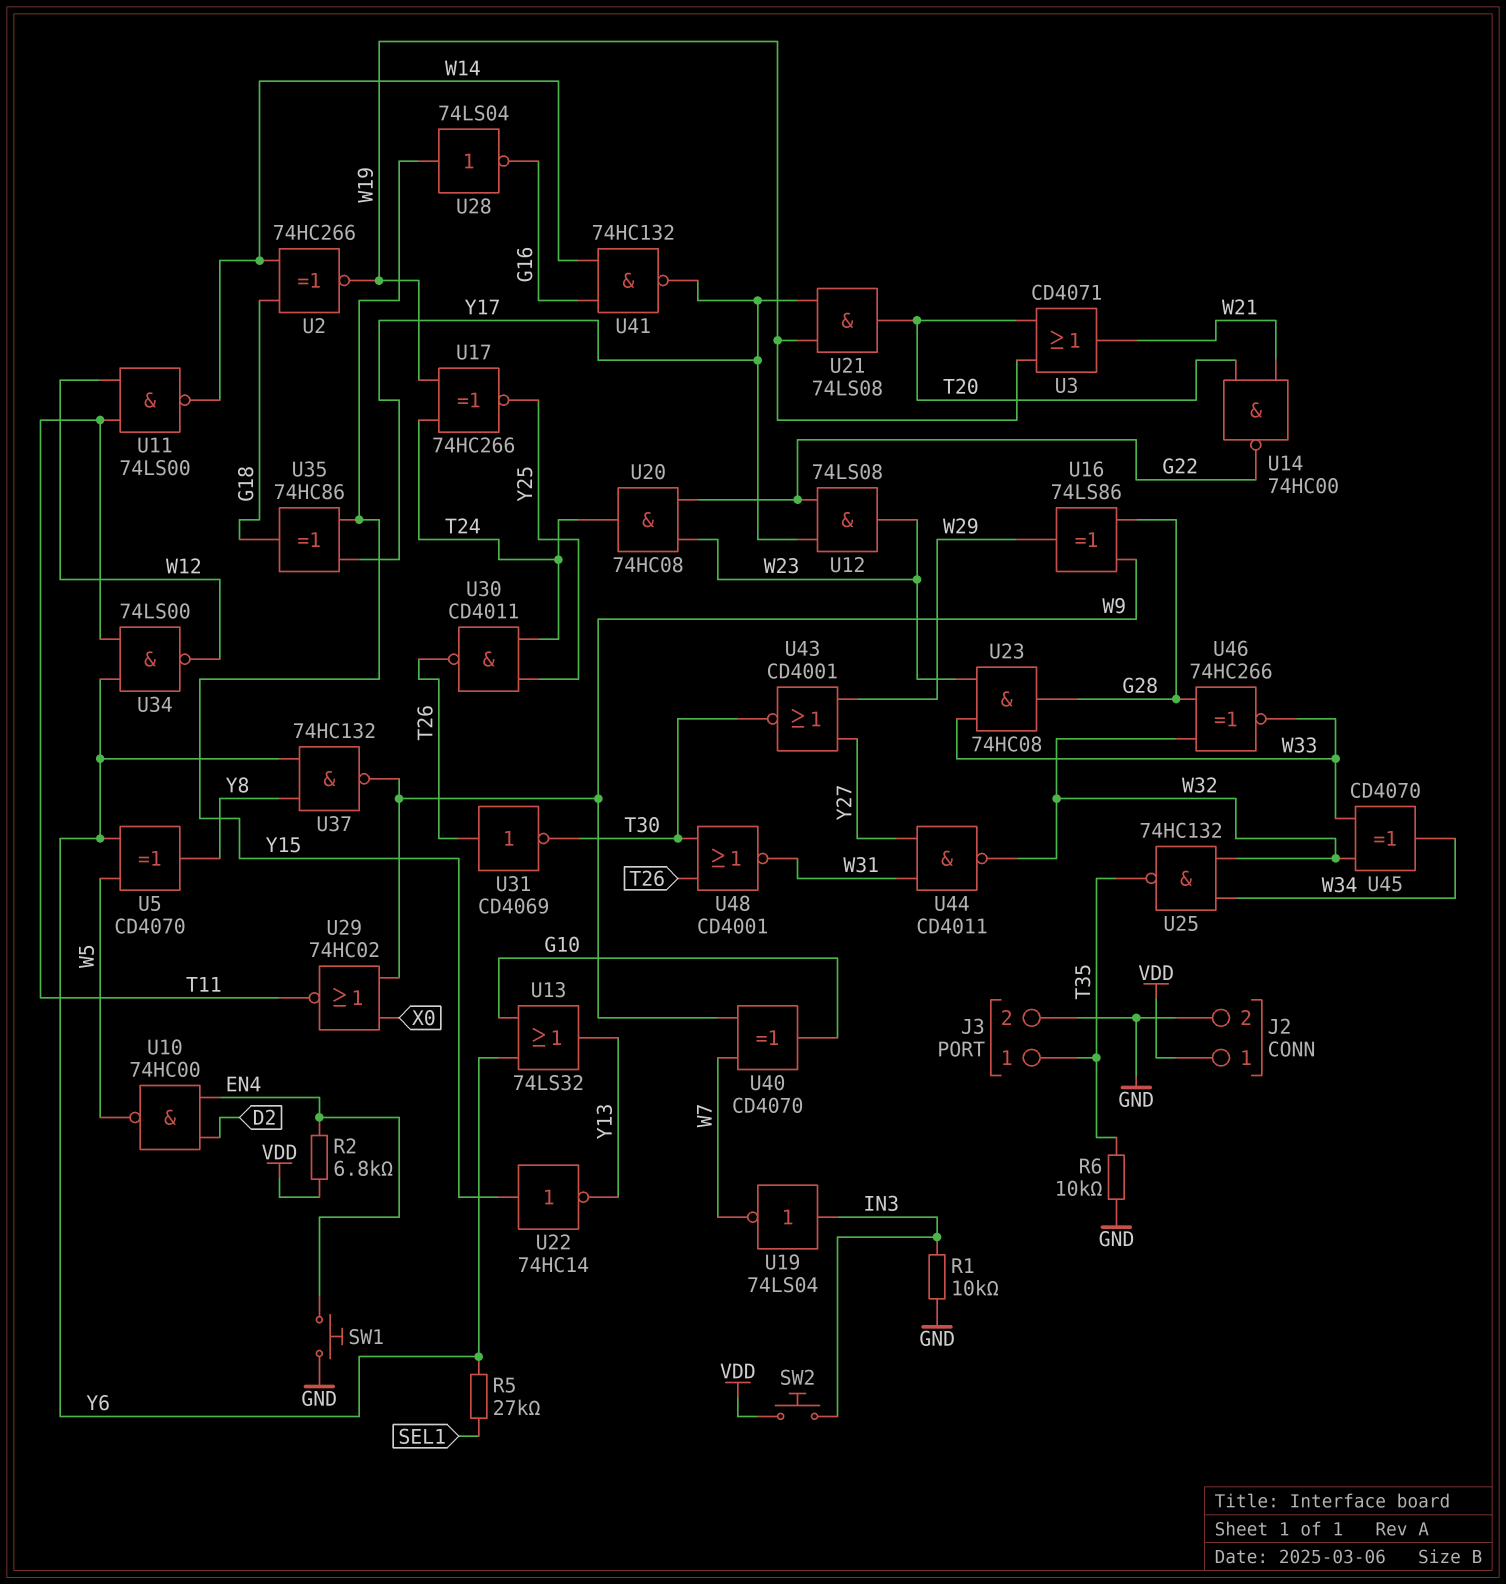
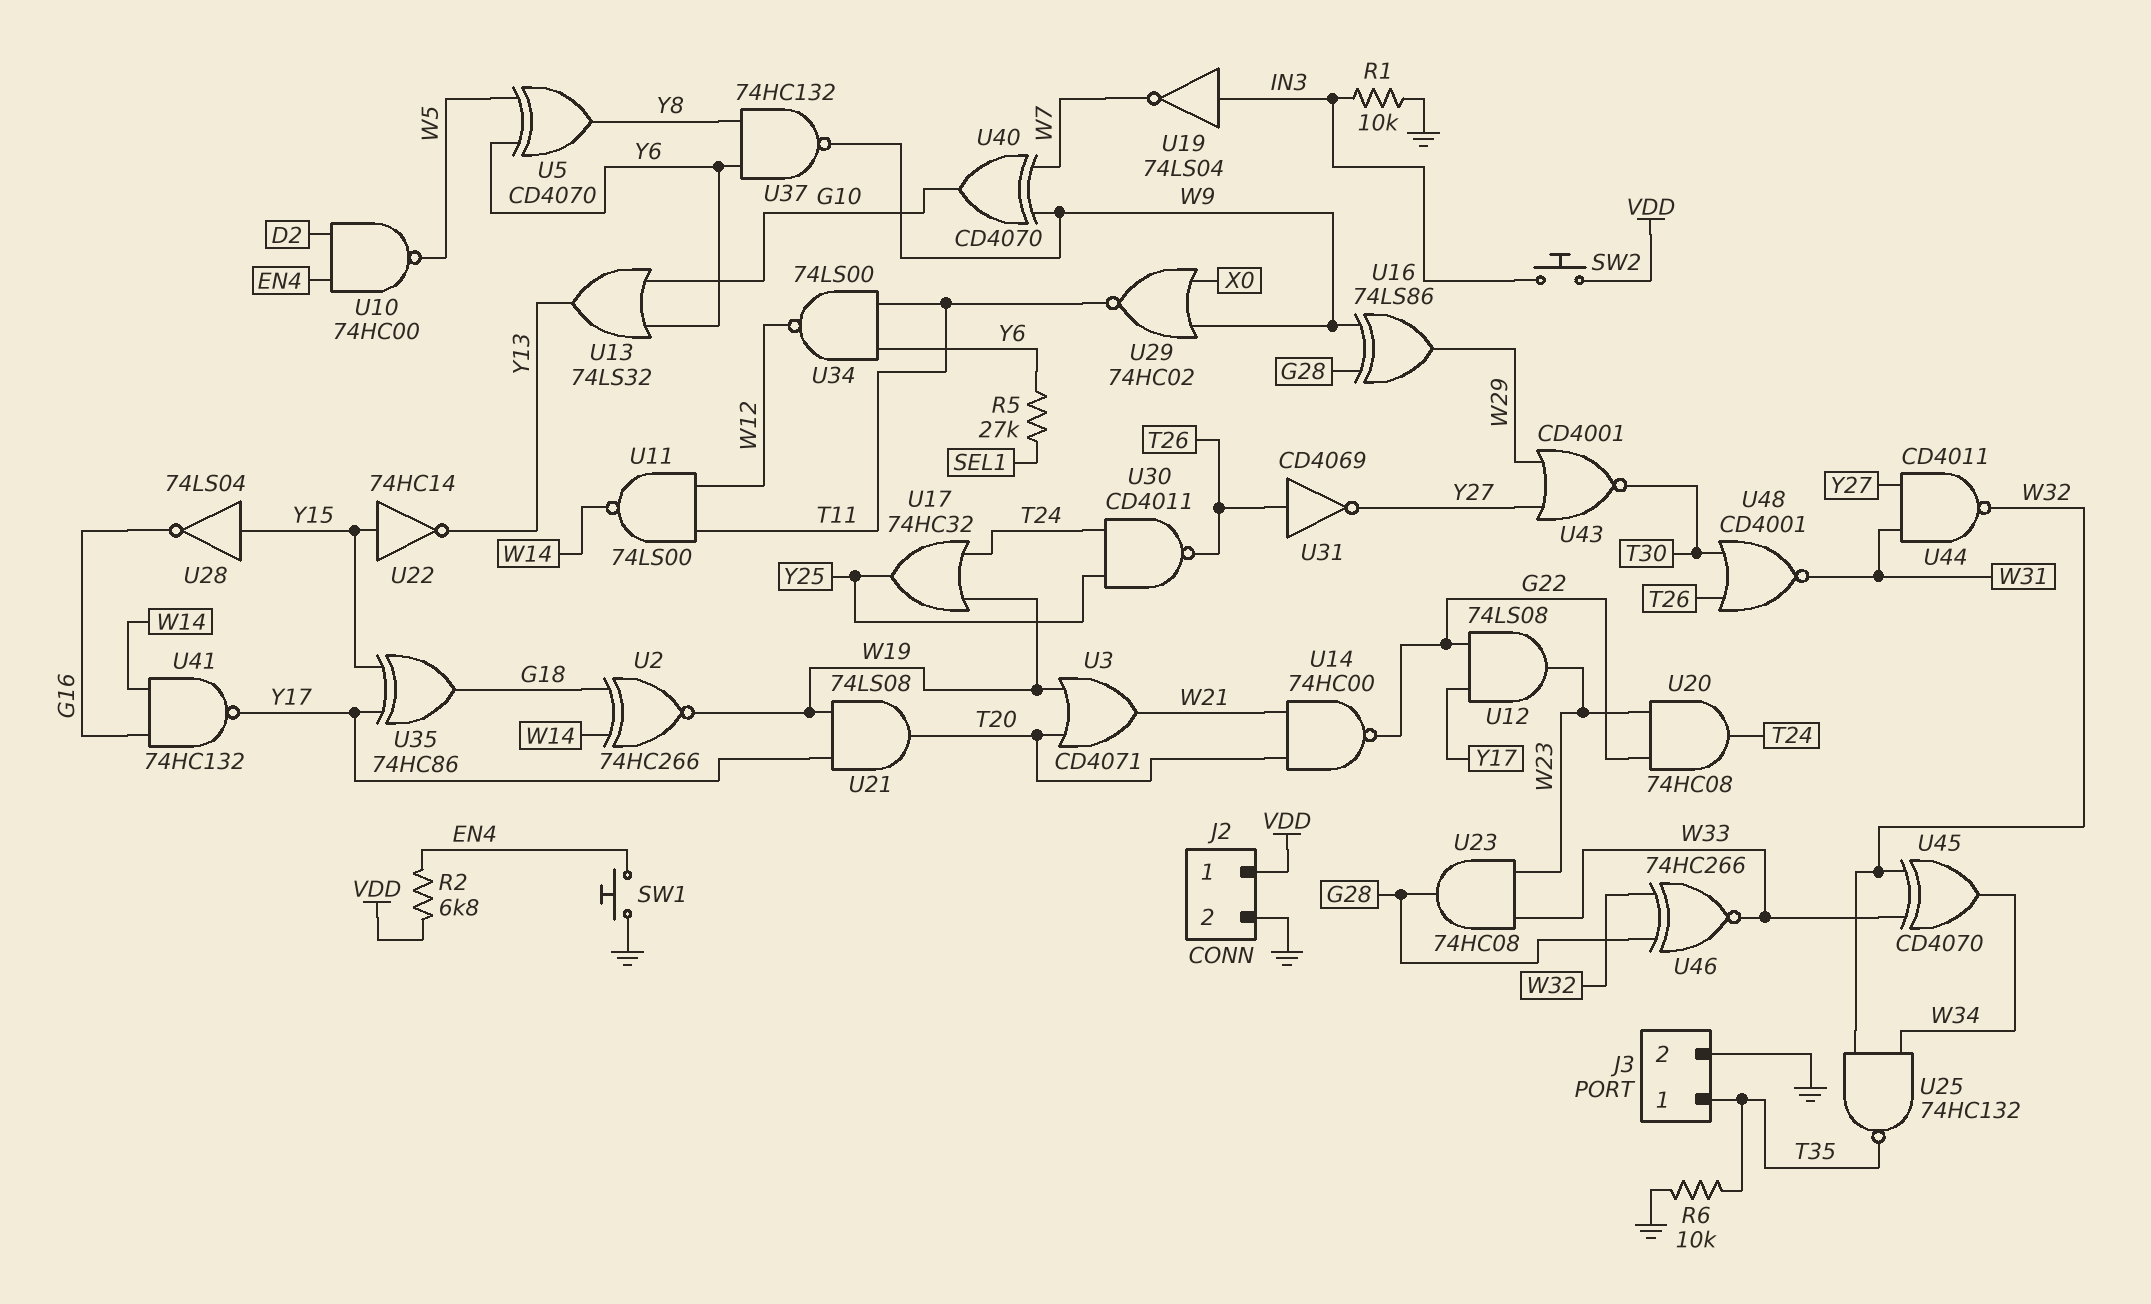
U17: XNOR 74HC266 (in T24, in W19, out Y25) -> OR 74HC32 (in T24, in W19, out Y25)
U31: NOT CD4069 (in T26, out T30) -> NOT CD4069 (in T26, out Y27)

